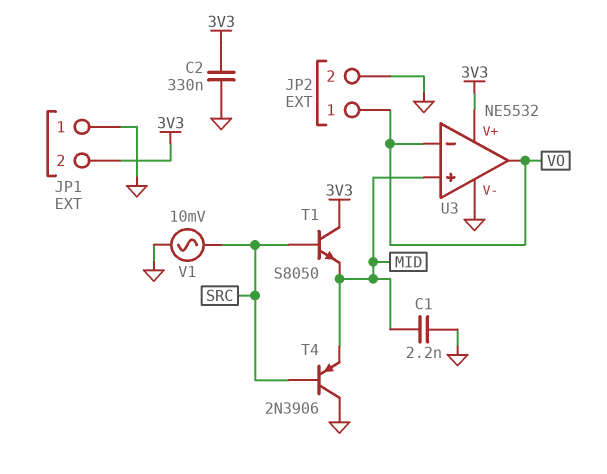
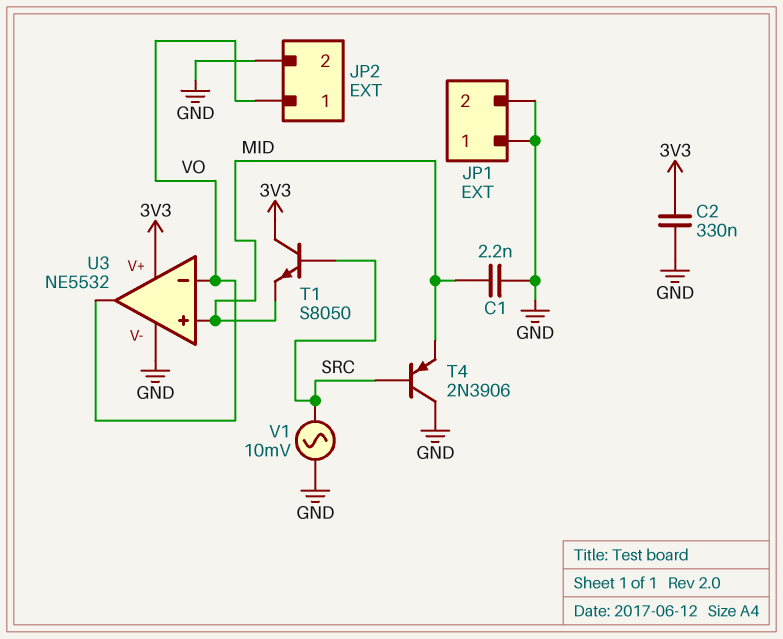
JP1 pin 2: 3V3 -> GND

